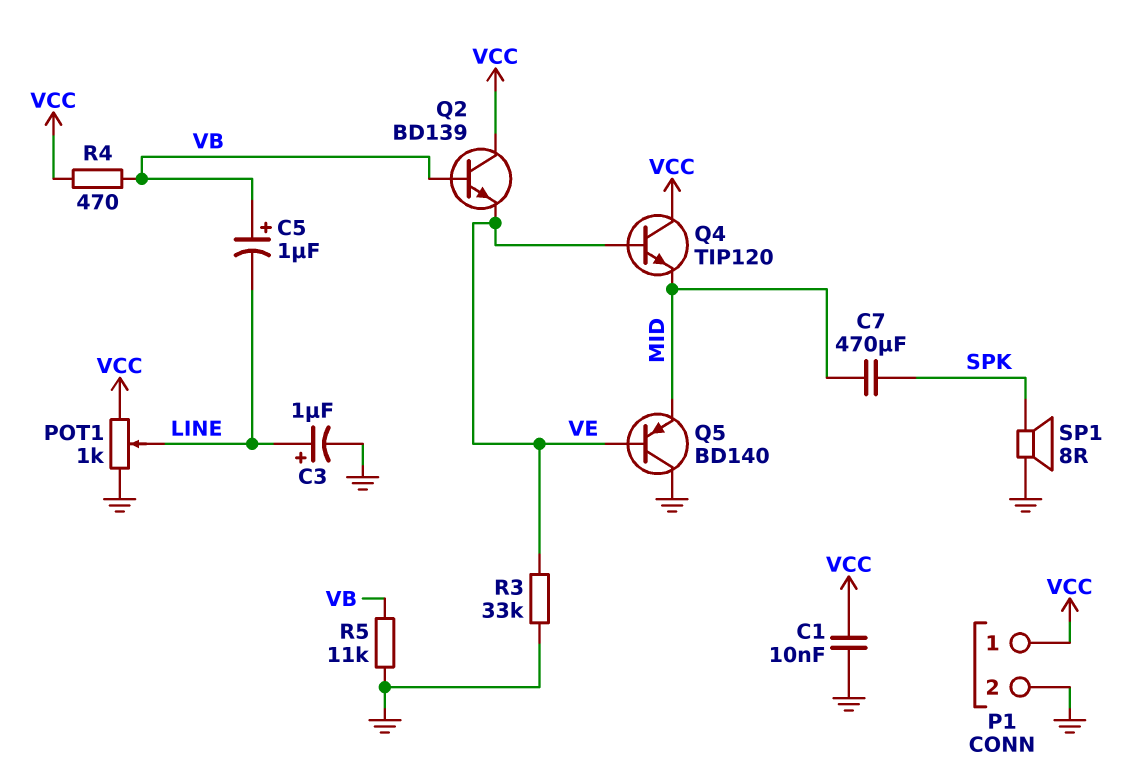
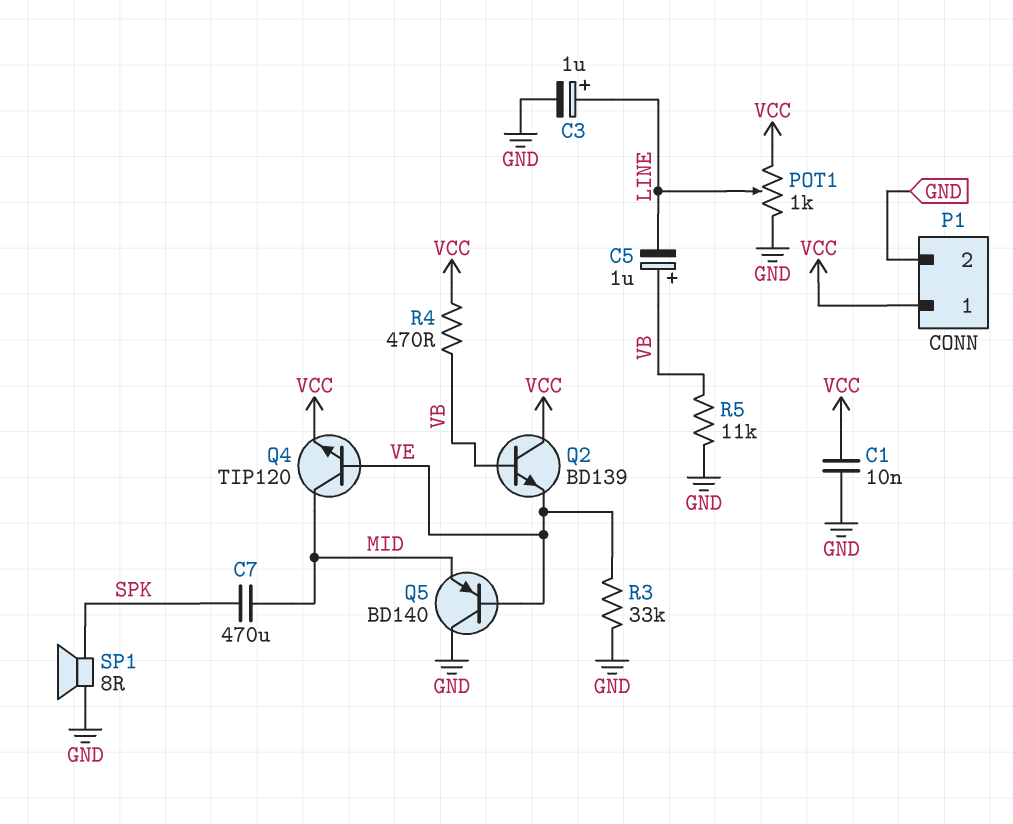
Q4: NPN TIP120 (B VE, C VCC, E MID) -> NPN TIP120 (B VE, C MID, E VCC)

